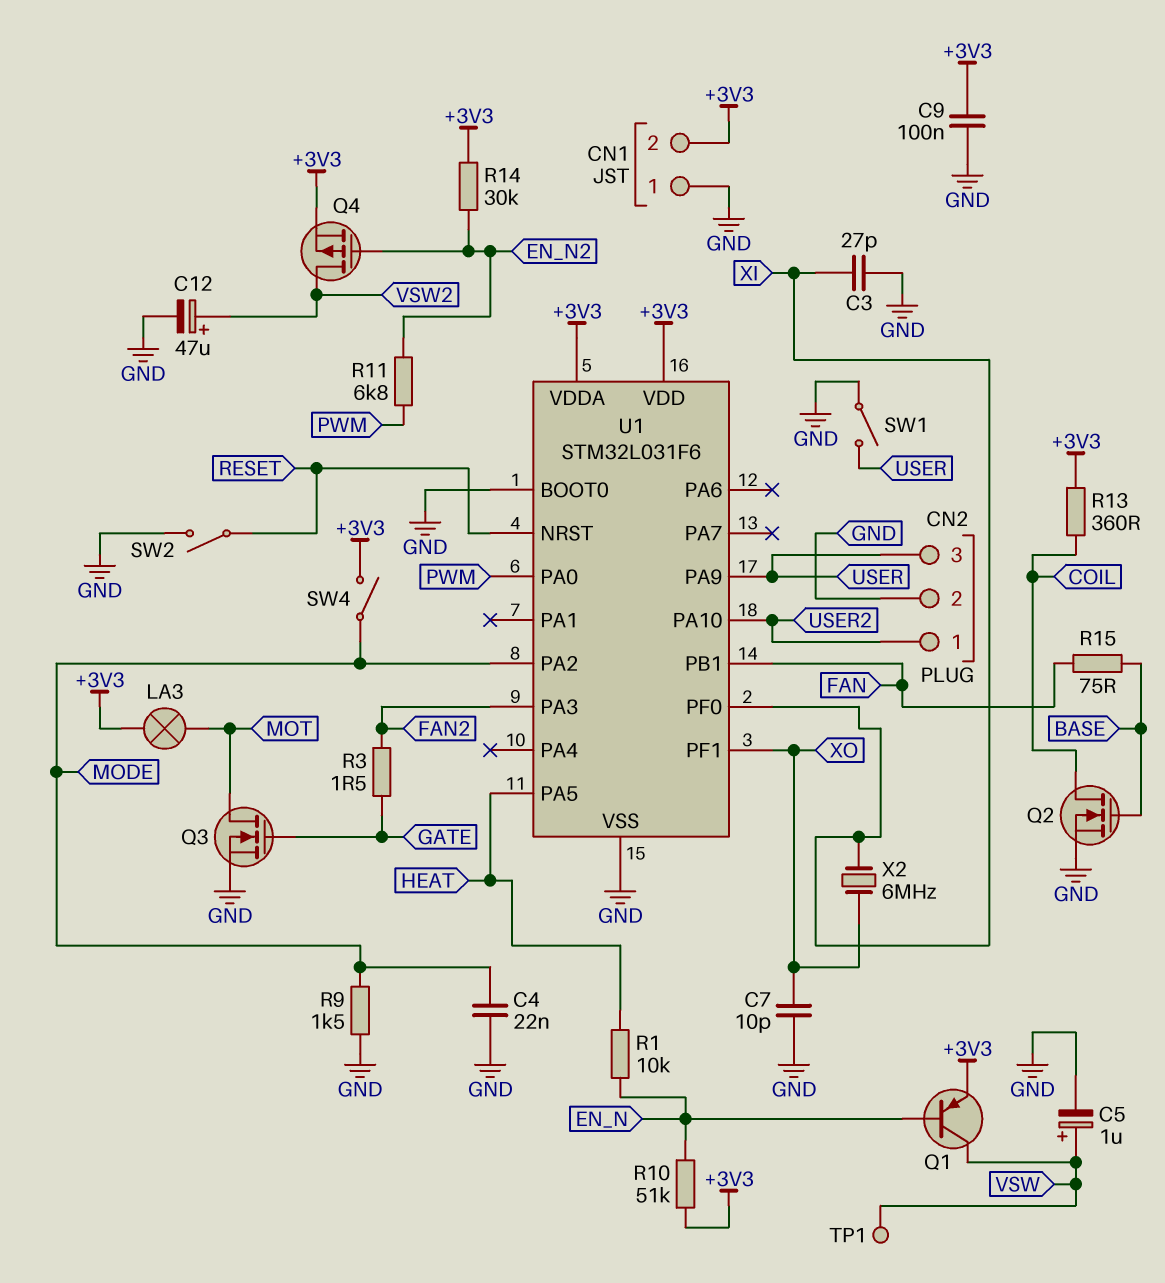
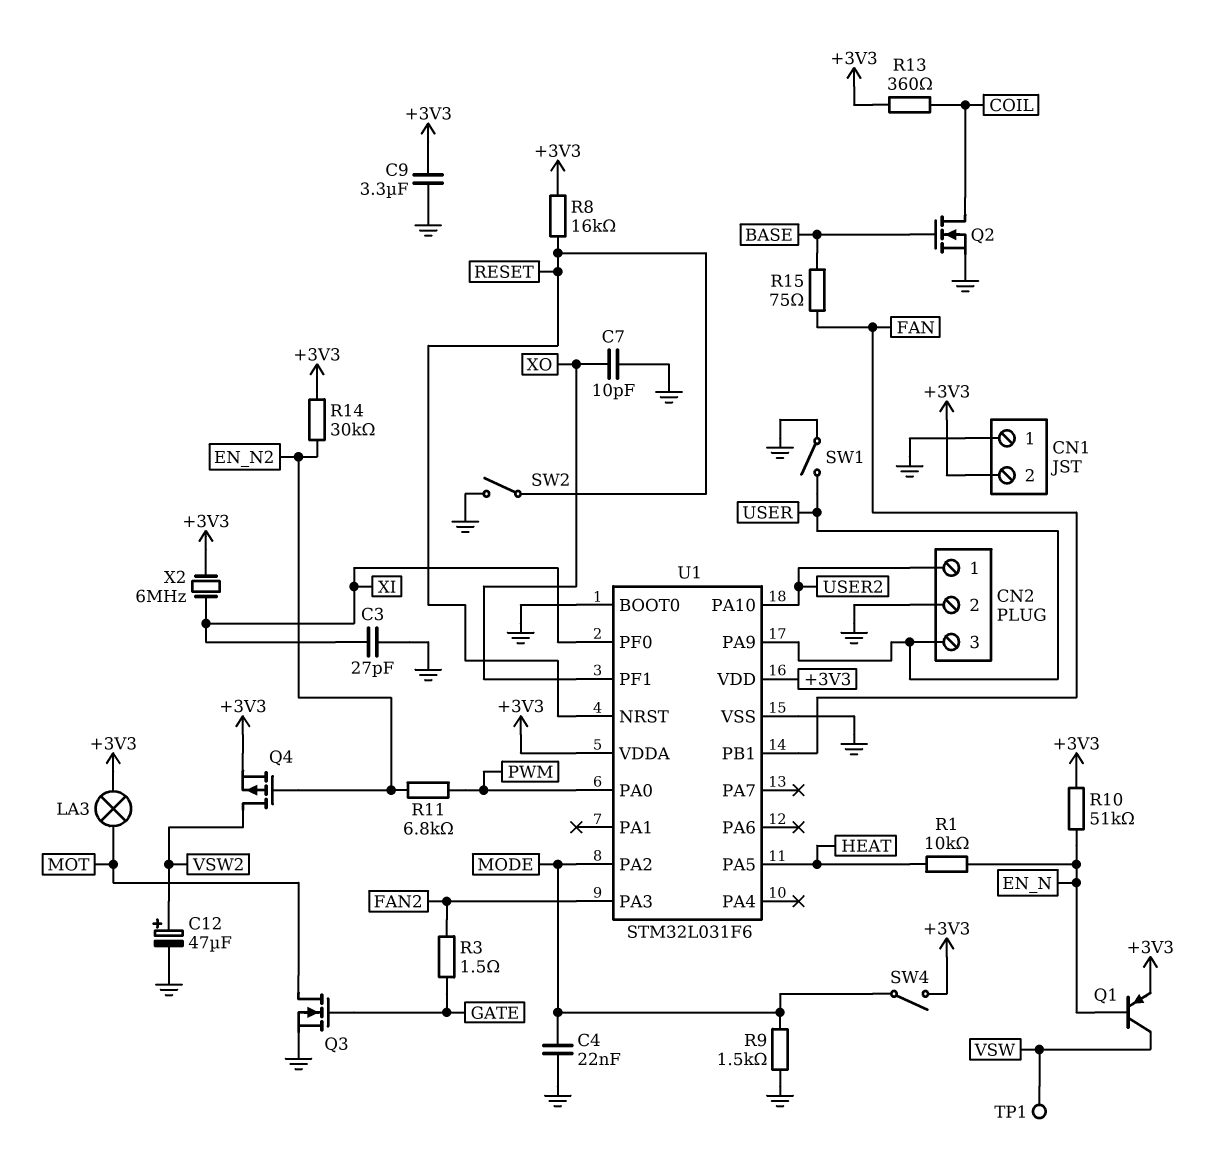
C5: 1uF (plus VSW, minus GND) -> none
C9: 100nF (+3V3, GND) -> 3.3uF (+3V3, GND)
R8: none -> 16k (+3V3, RESET)
X2: 6MHz (XI, XO) -> 6MHz (+3V3, XI)

